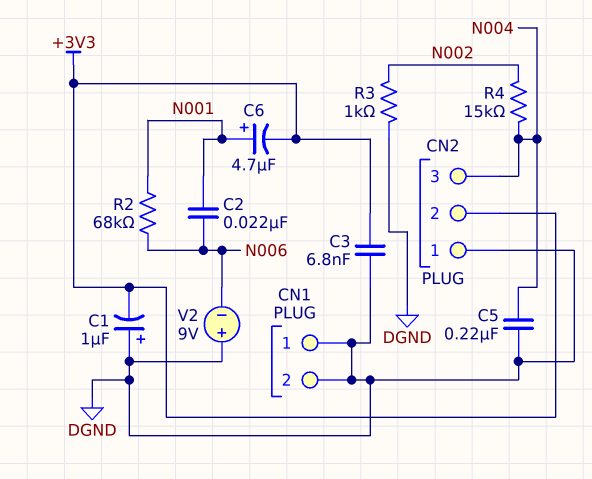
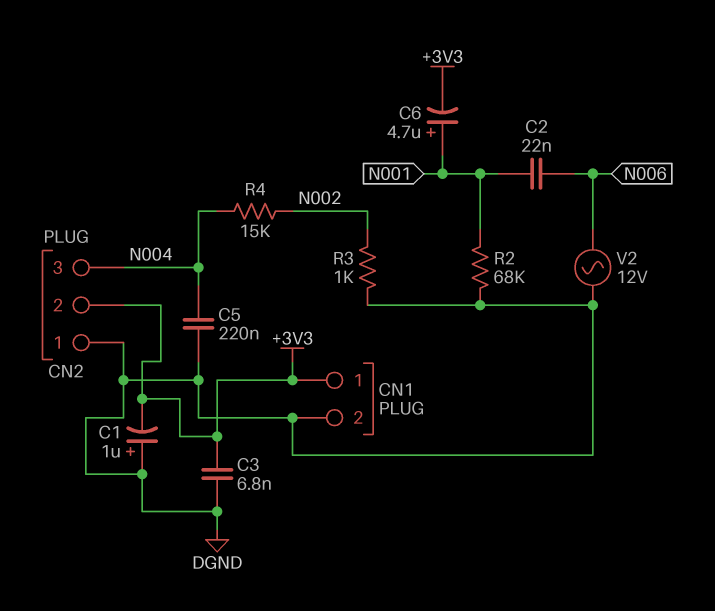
CN1 pin 1: DGND -> +3V3
R2: 68k (N001, N006) -> 68k (DGND, N001)
V2: 9V (plus DGND, minus N006) -> AC 12V (DGND, N006)

